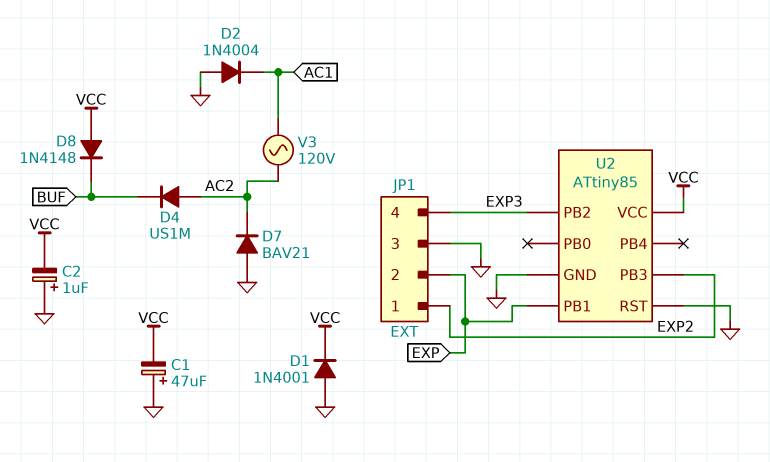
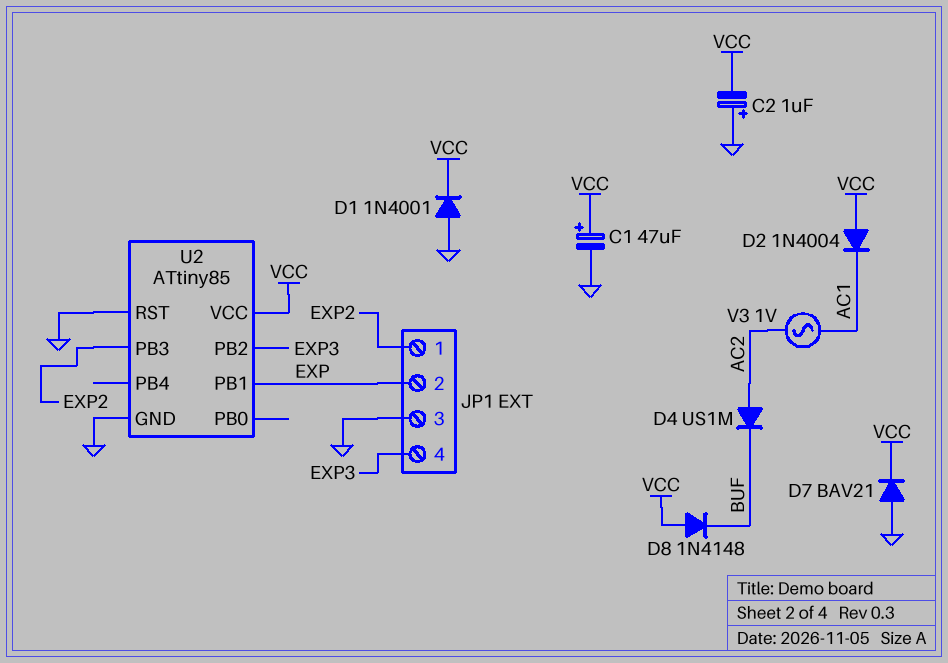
C1: 47uF (plus GND, minus VCC) -> 47uF (plus VCC, minus GND)
D2: diode 1N4004 (A GND, K AC1) -> diode 1N4004 (A VCC, K AC1)
D7: diode BAV21 (A GND, K AC2) -> diode BAV21 (A GND, K VCC)
V3: AC 120V (AC1, AC2) -> AC 1V (AC1, AC2)

